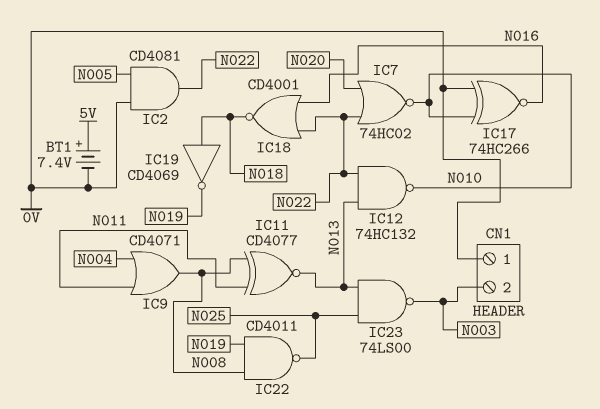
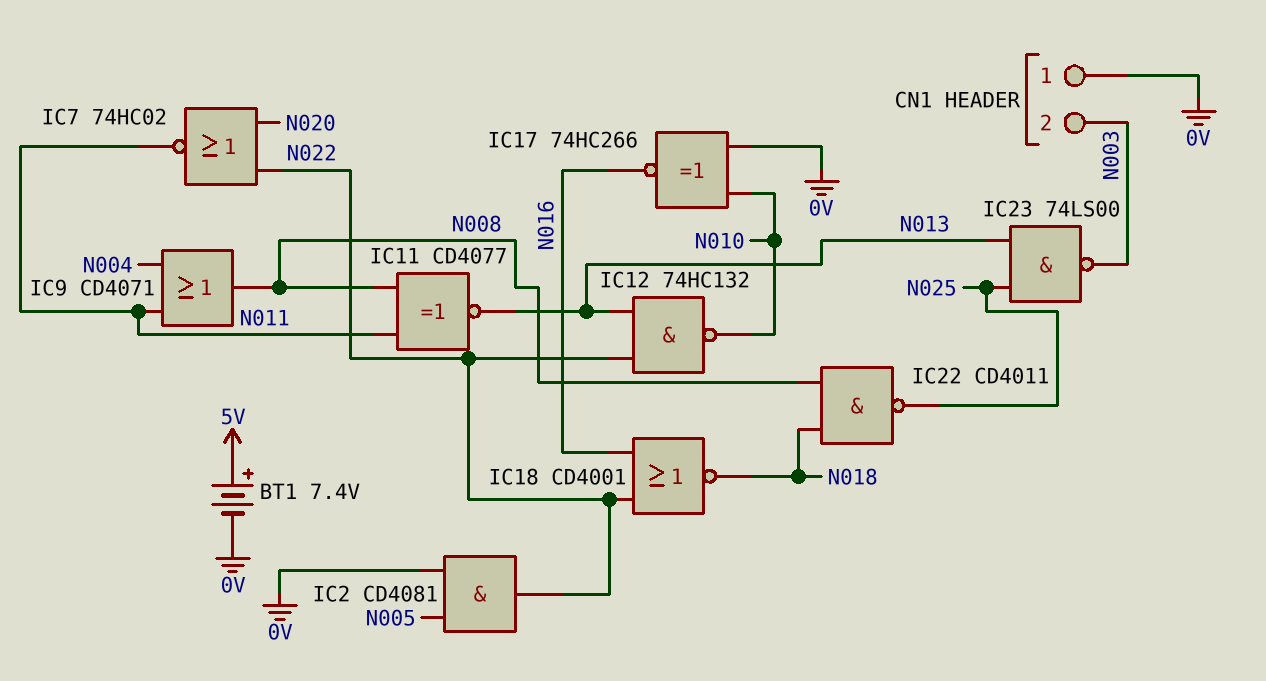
IC7: NOR 74HC02 (in N020, in N022, out N010) -> NOR 74HC02 (in N020, in N022, out N011)
IC19: NOT CD4069 (in N018, out N019) -> none
IC22: NAND CD4011 (in N008, in N019, out N025) -> NAND CD4011 (in N008, in N018, out N025)

